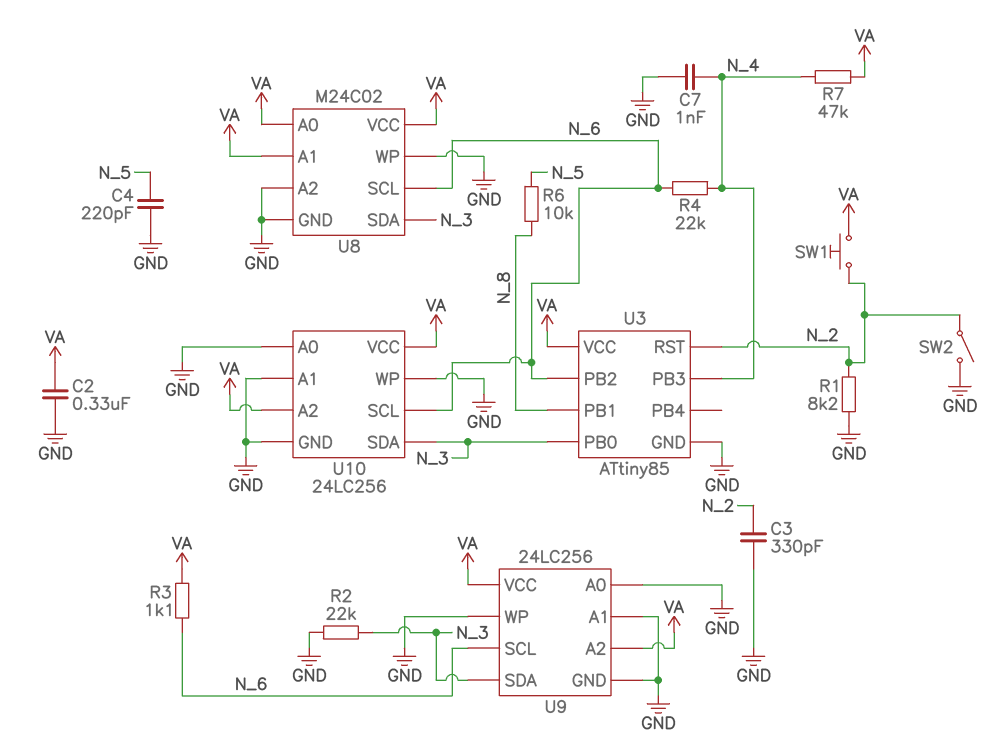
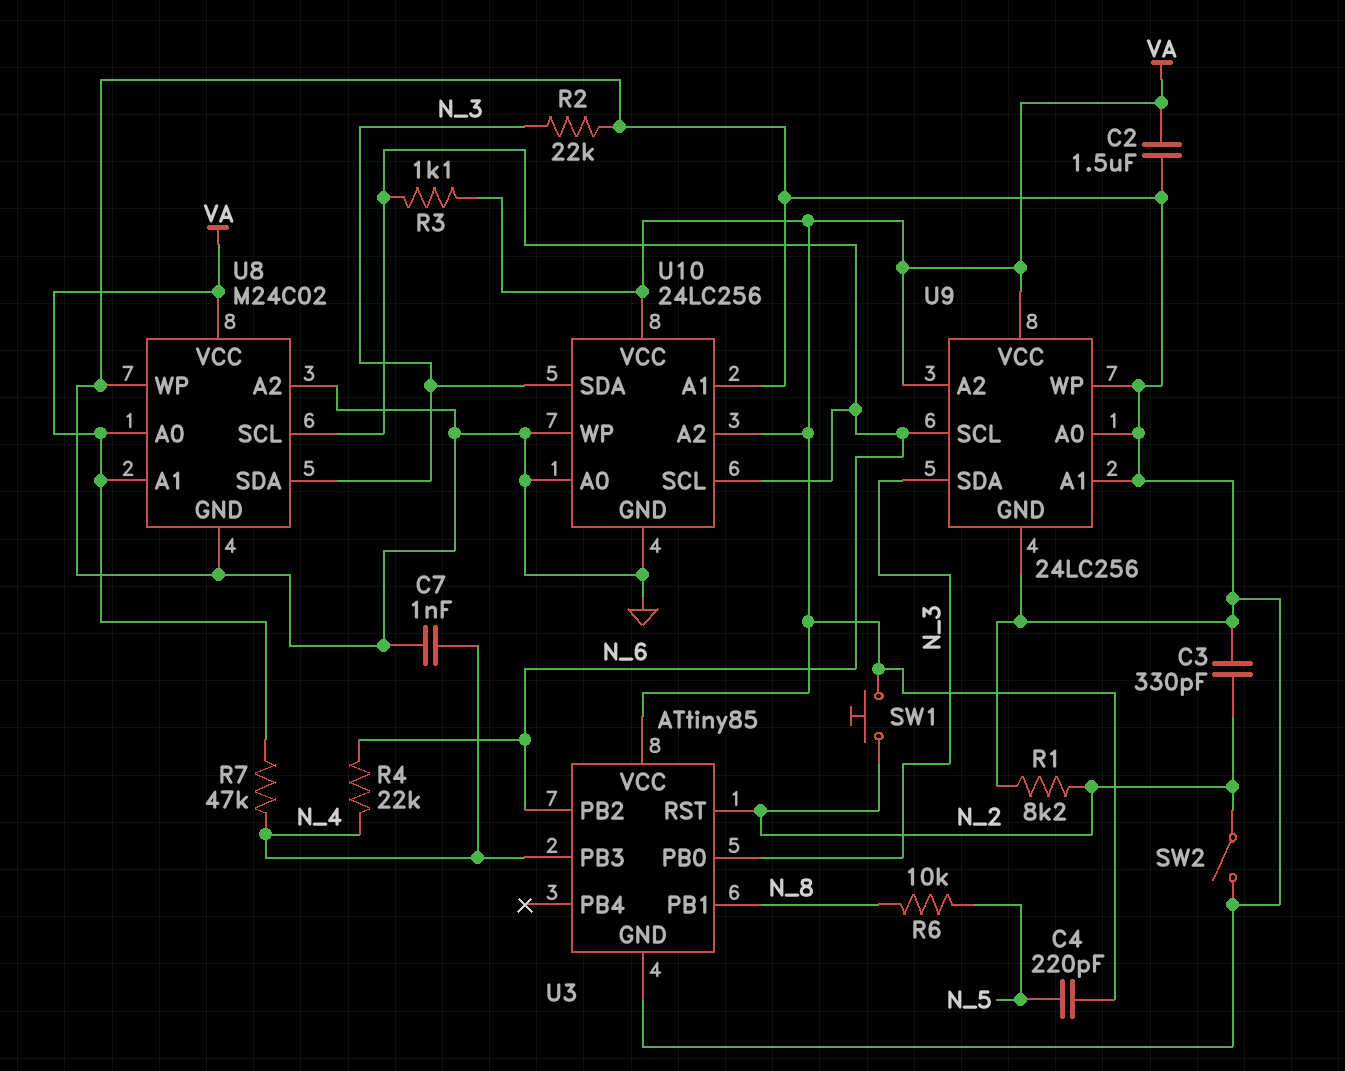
C2: 330nF (GND, VA) -> 1.5uF (GND, VA)
C4: 220pF (GND, N_5) -> 220pF (N_5, VA)

